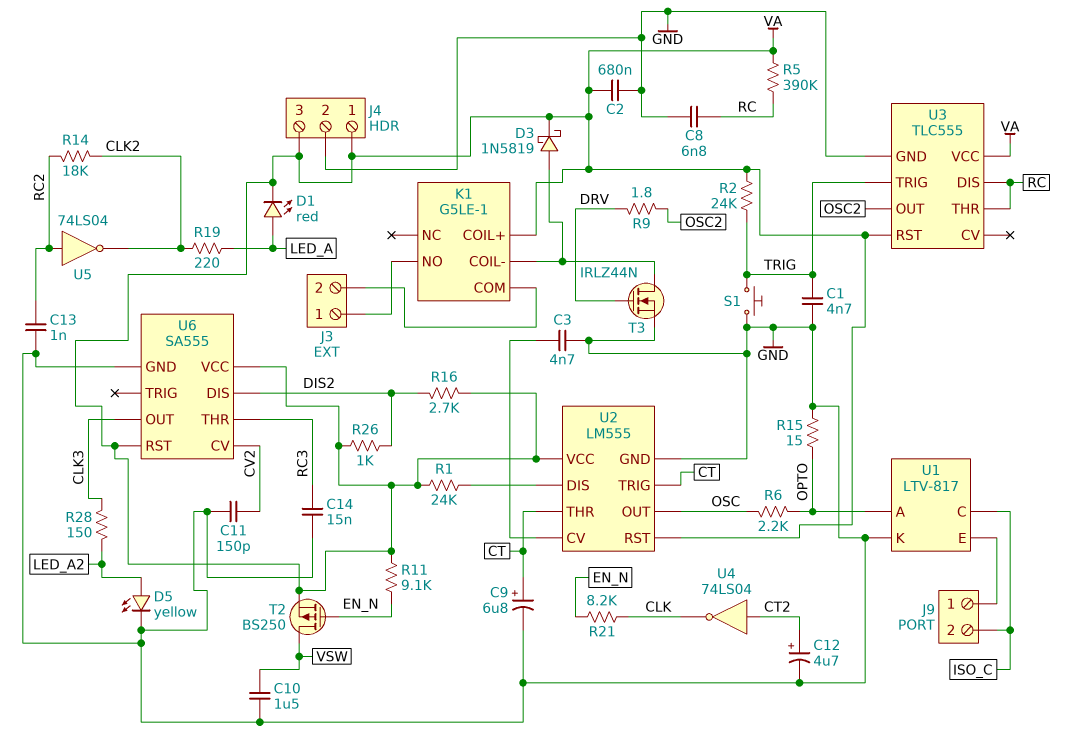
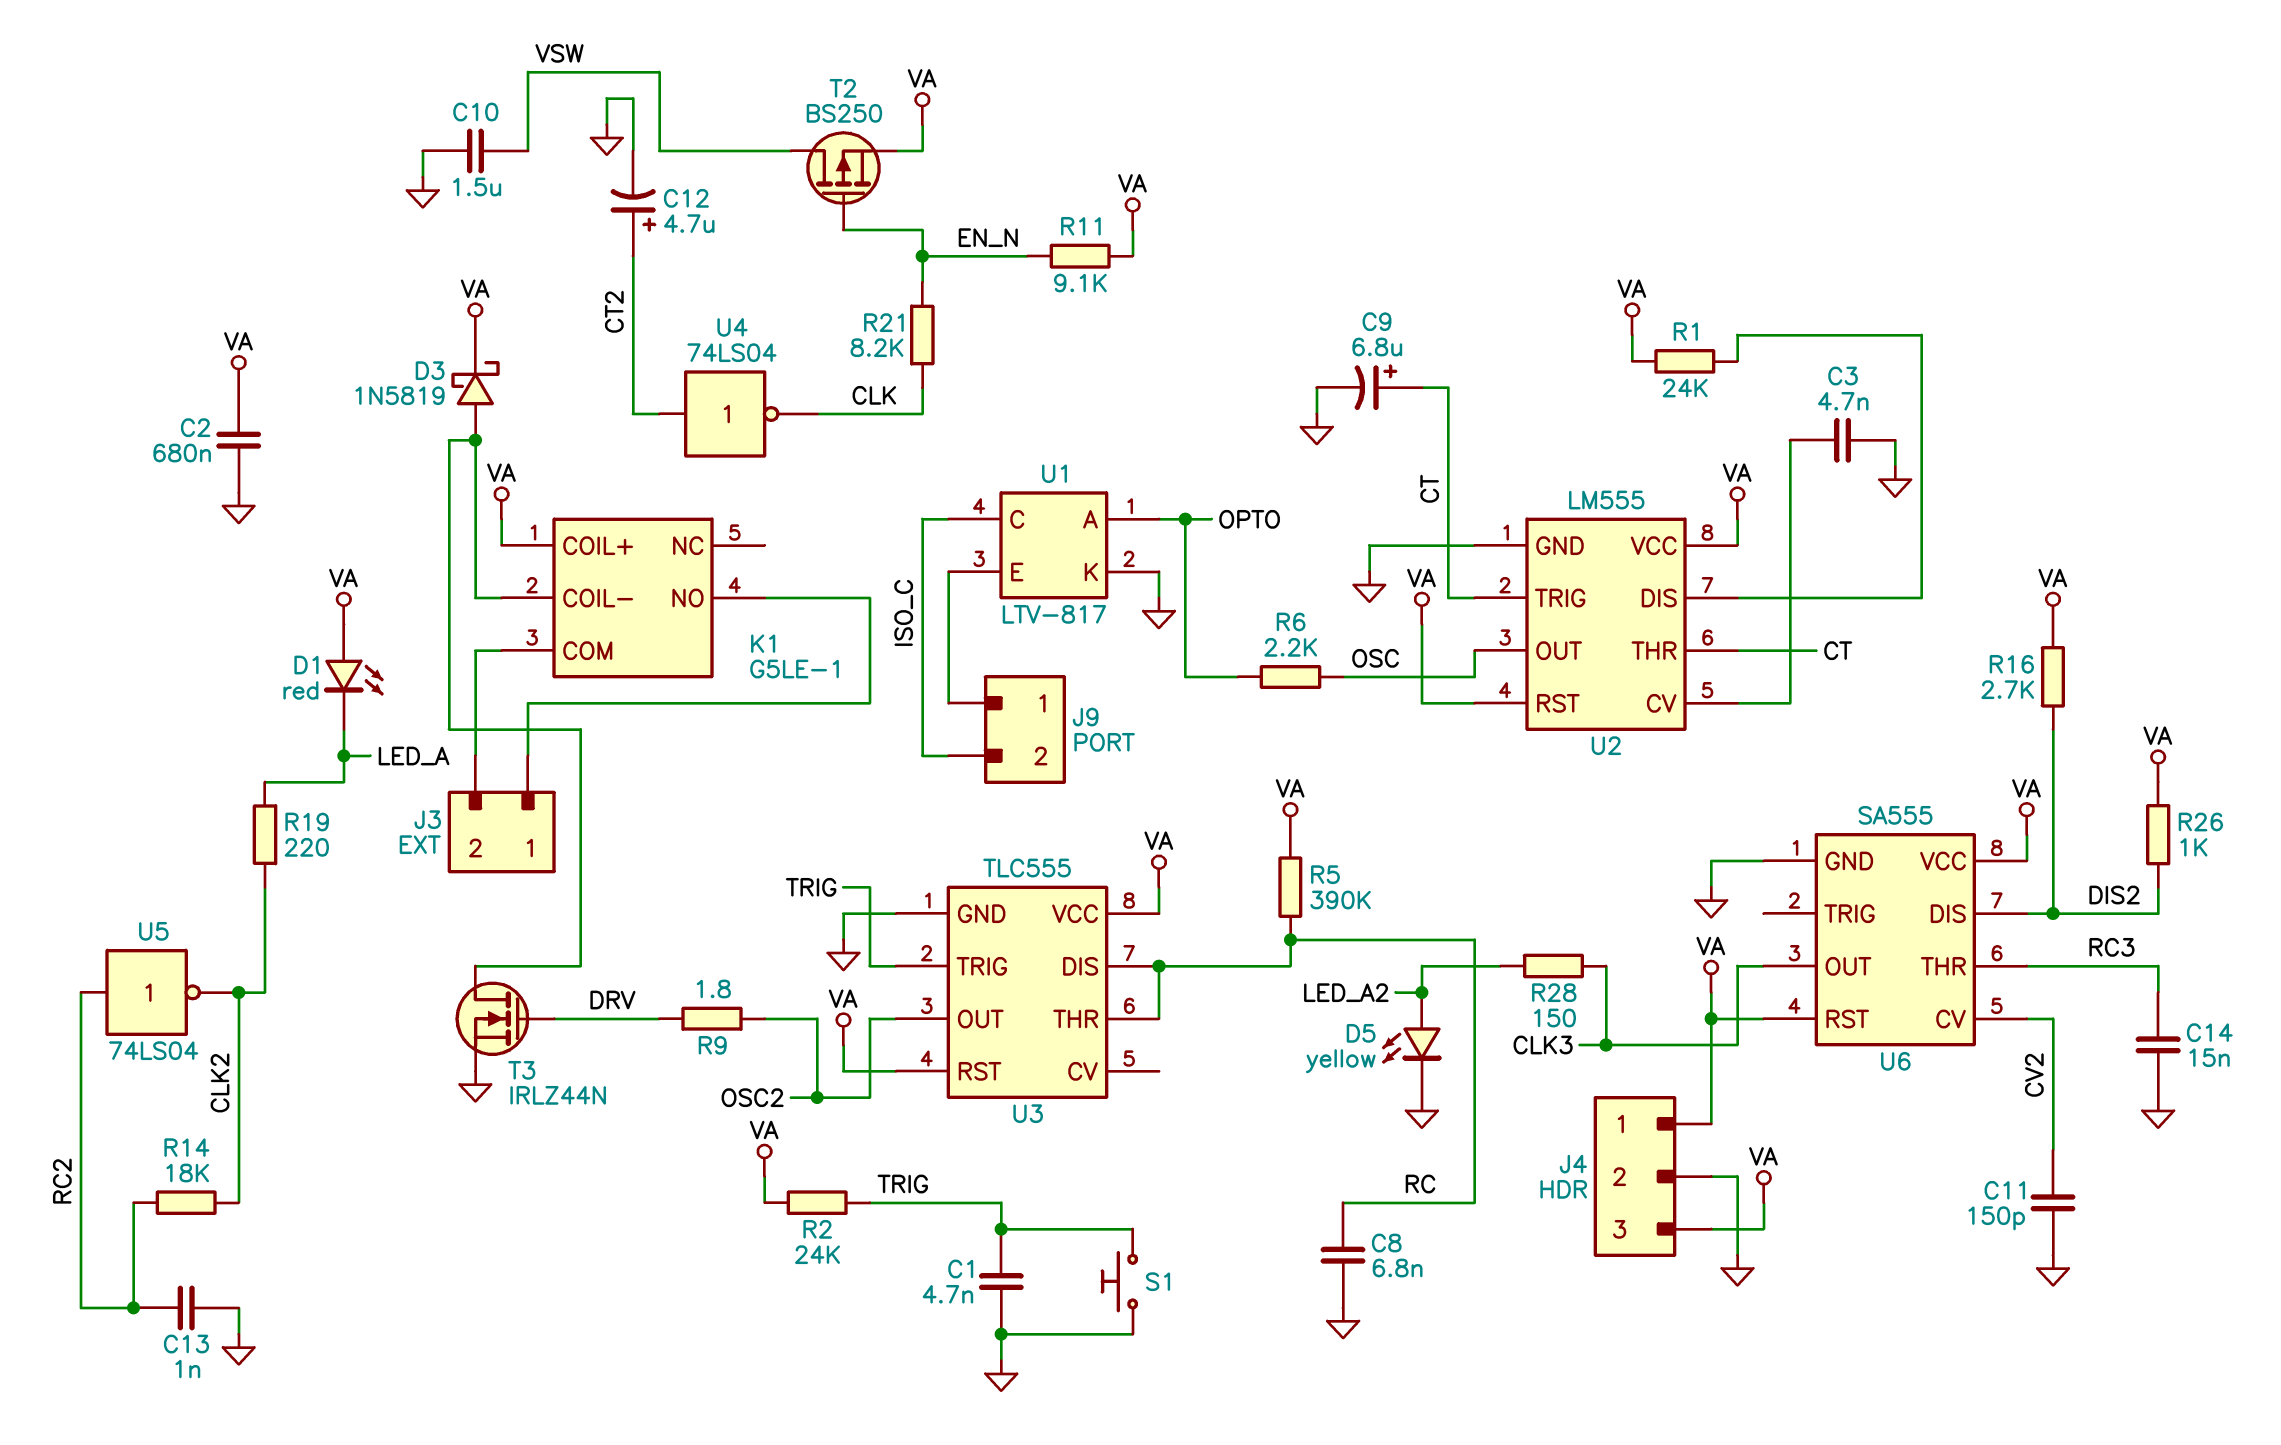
D1: LED red (A LED_A, K VA) -> LED red (A VA, K LED_A)
R15: 15 (GND, OPTO) -> none

